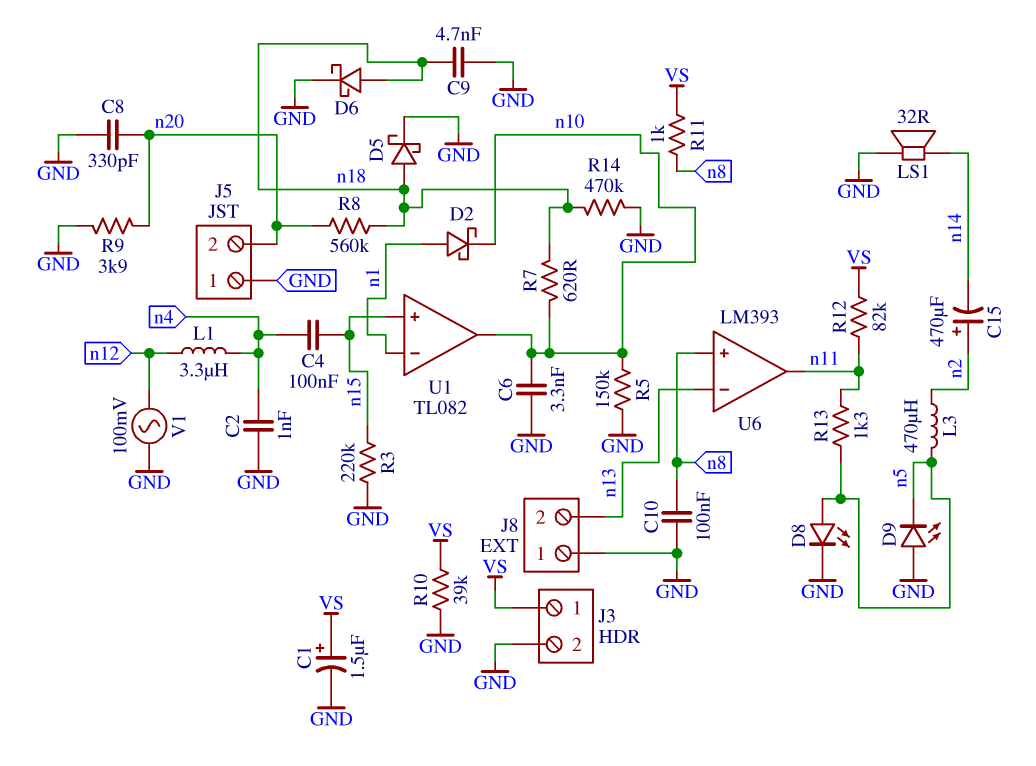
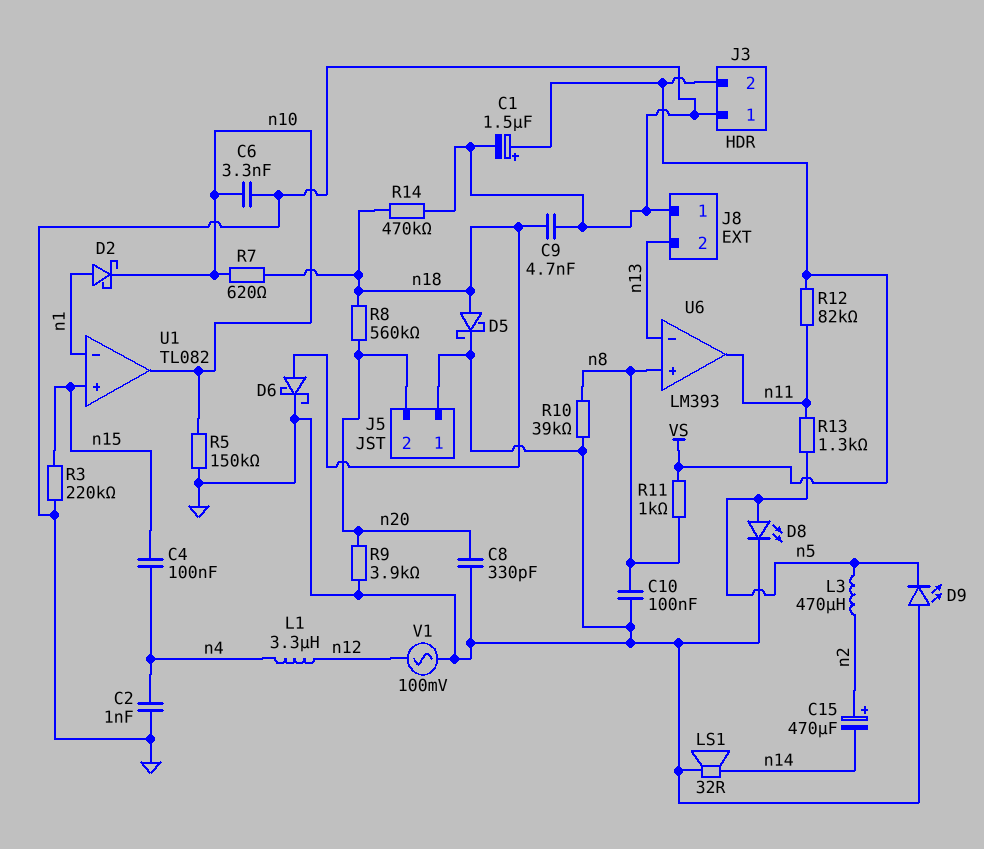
J3 pin 1: VS -> GND
J3 pin 2: GND -> VS
R10: 39k (GND, VS) -> 39k (GND, n8)

